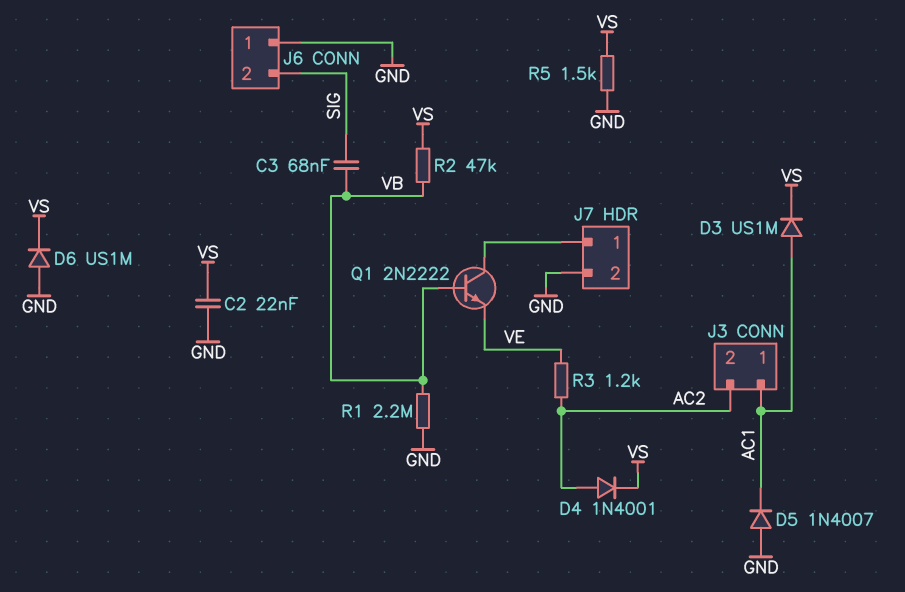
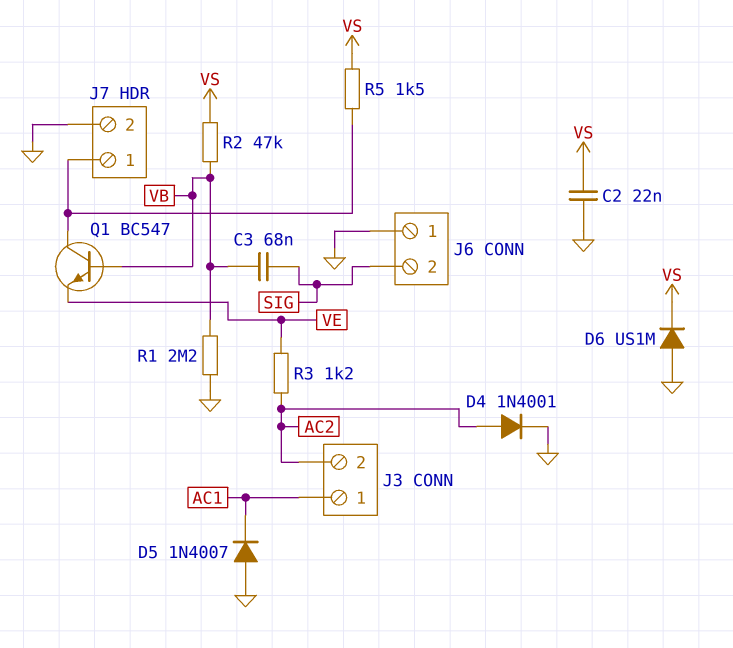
D3: diode US1M (A AC1, K VS) -> none
D4: diode 1N4001 (A AC2, K VS) -> diode 1N4001 (A AC2, K GND)
Q1: NPN 2N2222 (B VB, C J7/1, E VE) -> NPN BC547 (B VB, C J7/1, E VE)
R5: 1.5k (GND, VS) -> 1.5k (J7/1, VS)

